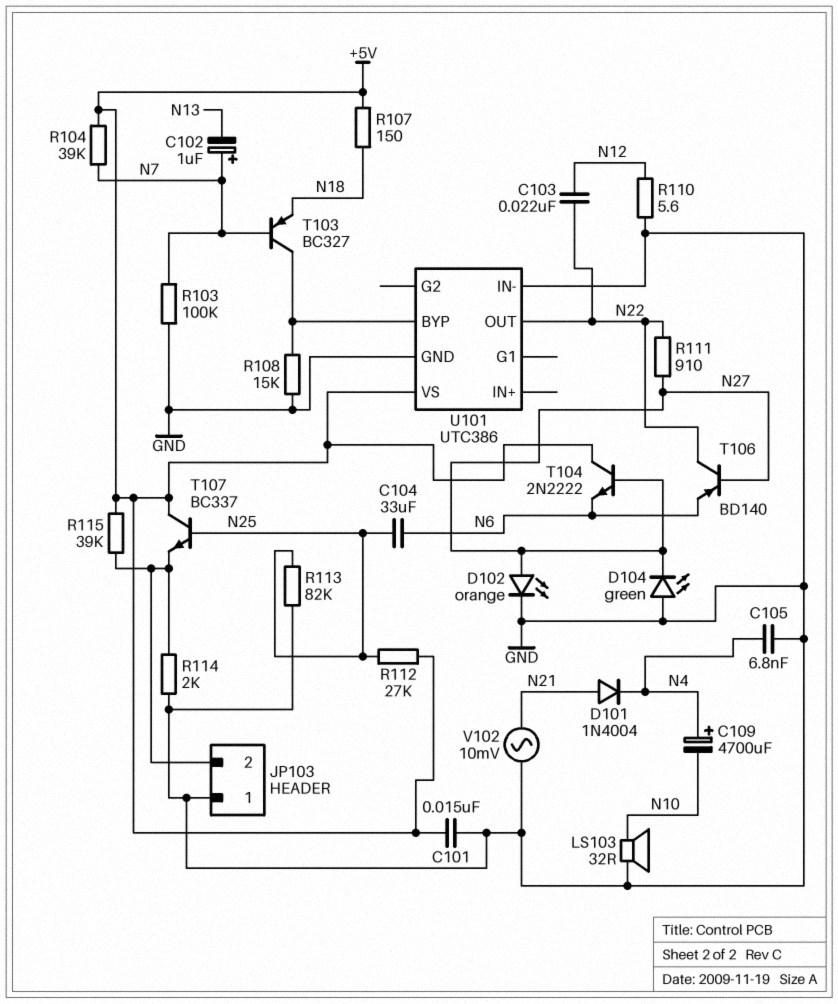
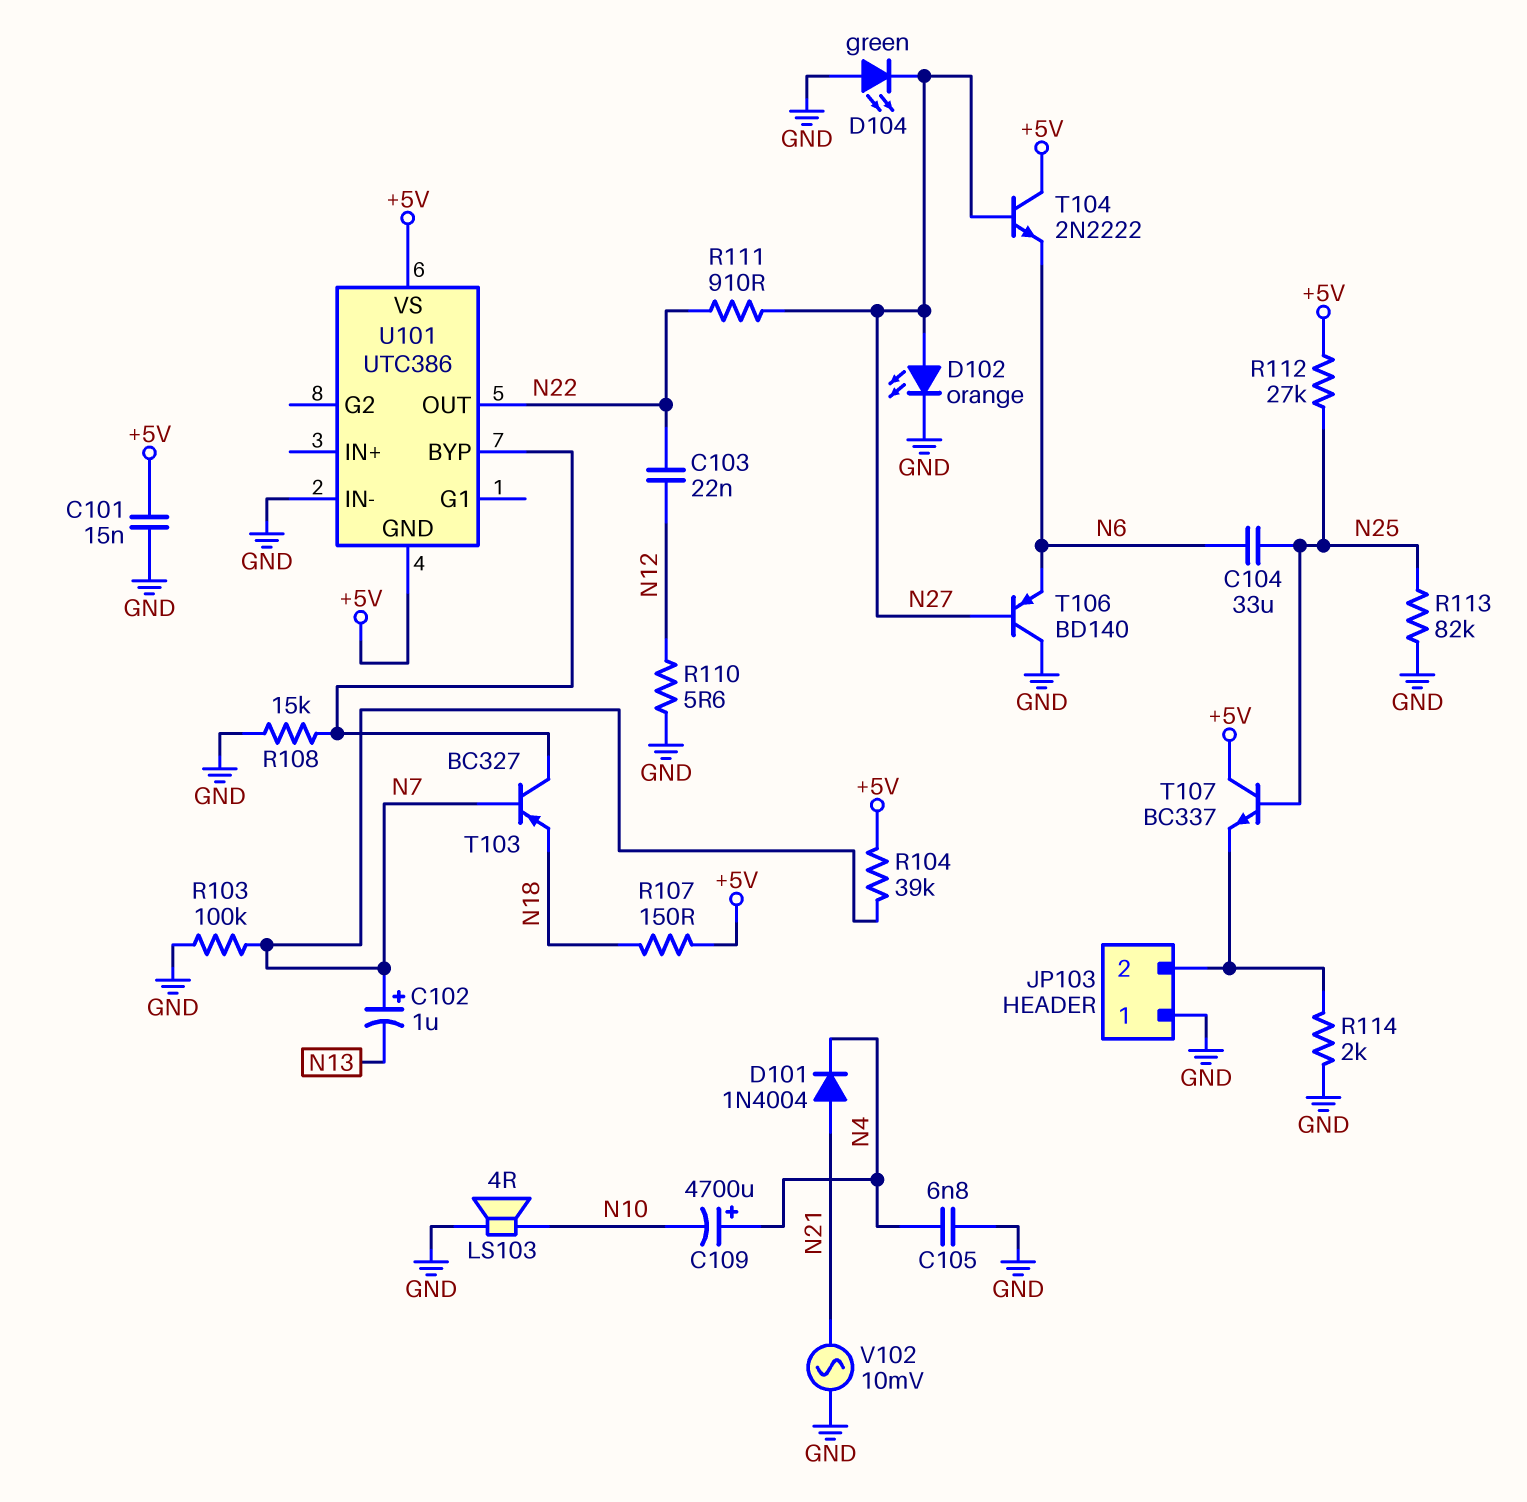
LS103: speaker 32R (GND, N10) -> speaker 4R (GND, N10)
R115: 39k (+5V, JP103/2) -> none
T106: PNP BD140 (B N27, C N22, E N6) -> PNP BD140 (B N27, C GND, E N6)
U101 pin GND: GND -> +5V

